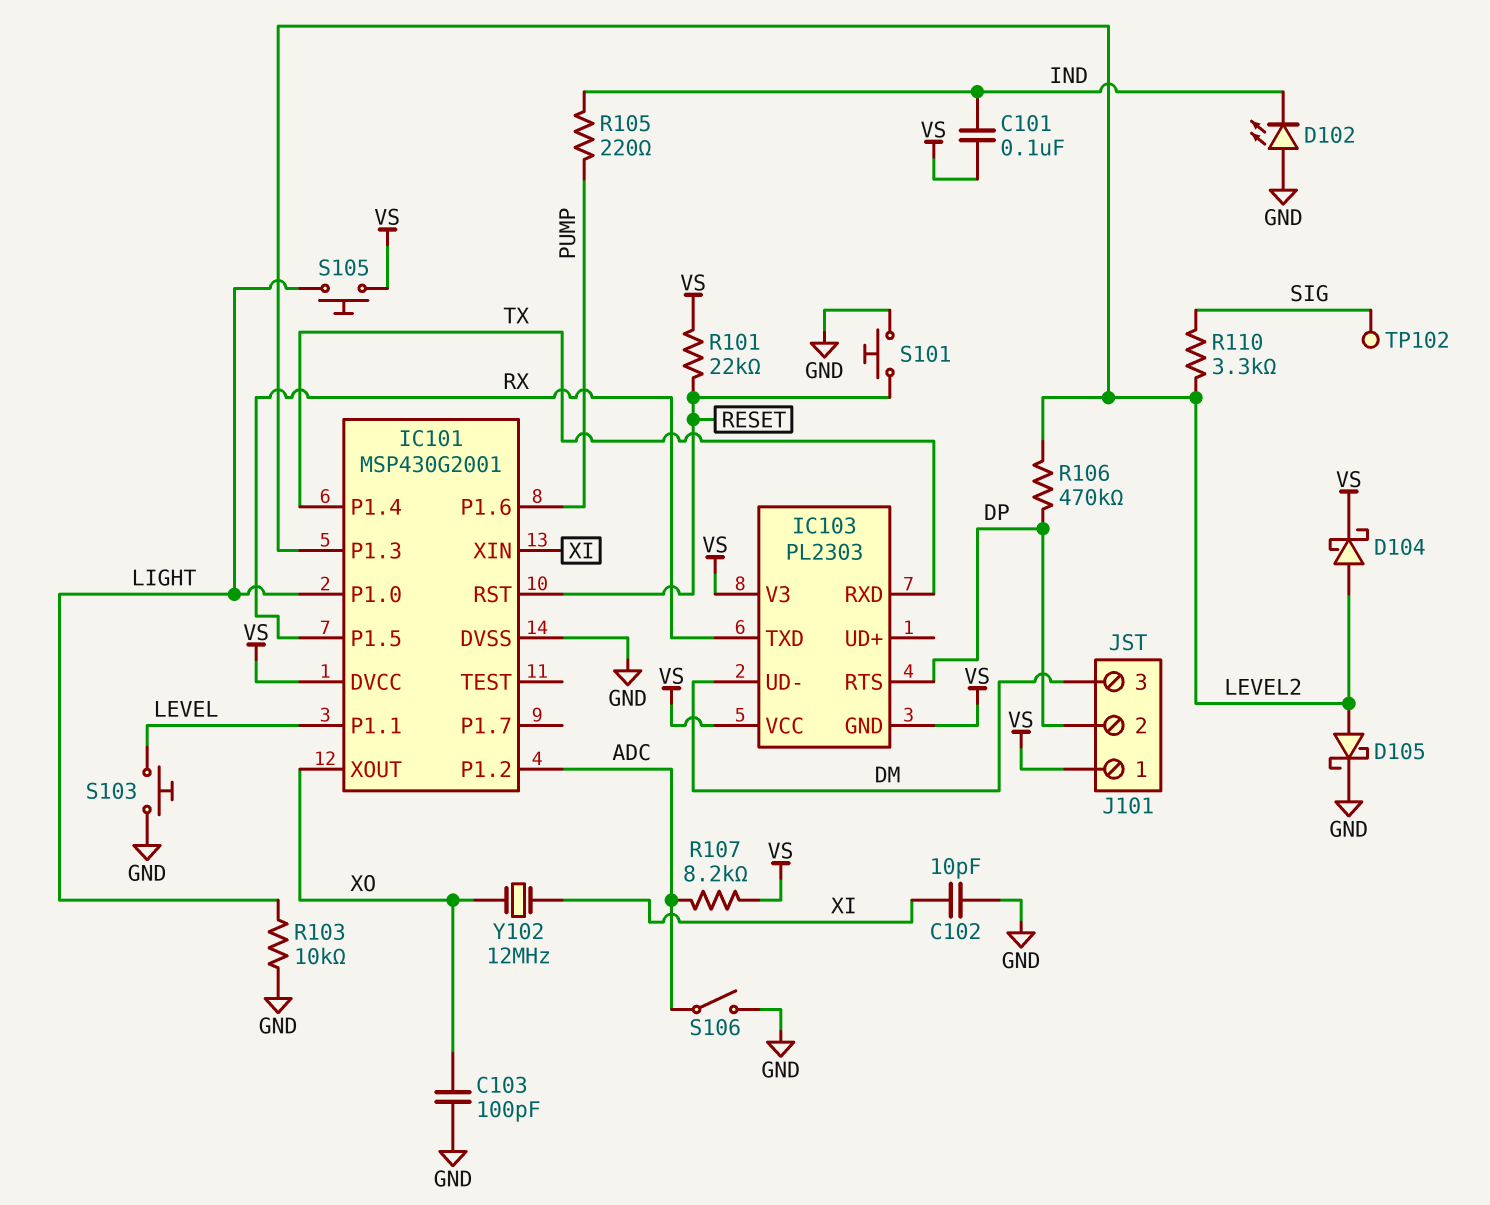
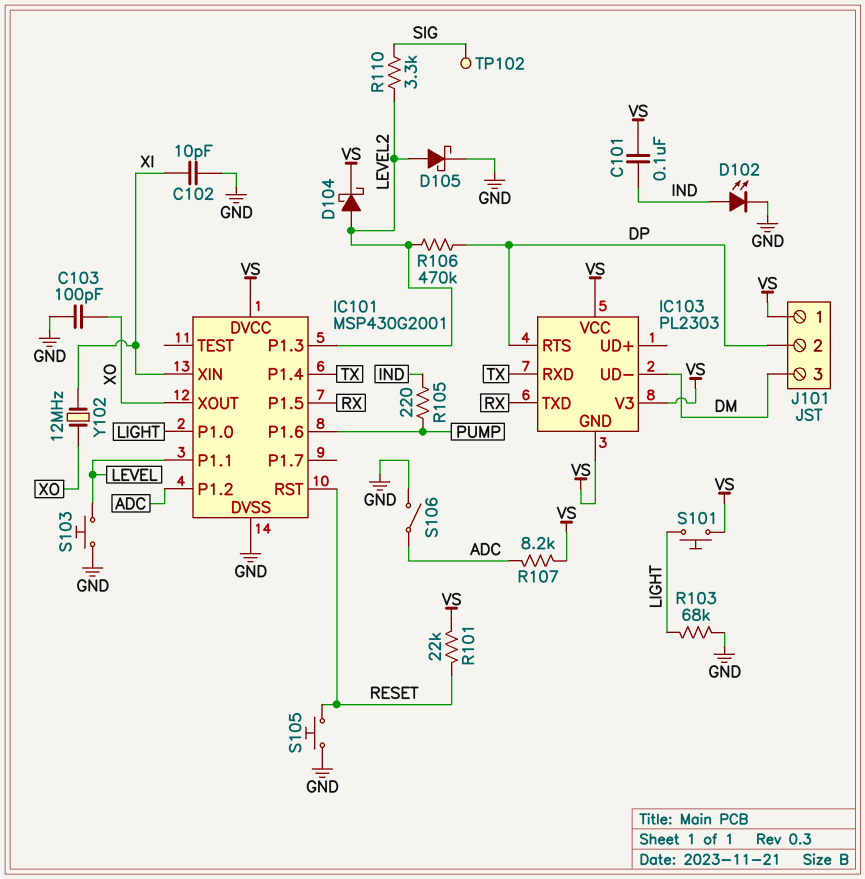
D102: LED (A GND, K IND) -> LED (A IND, K GND)
R103: 10k (GND, LIGHT) -> 68k (GND, LIGHT)
S101: button (GND, RESET) -> button (LIGHT, VS)
S105: button (LIGHT, VS) -> button (GND, RESET)

